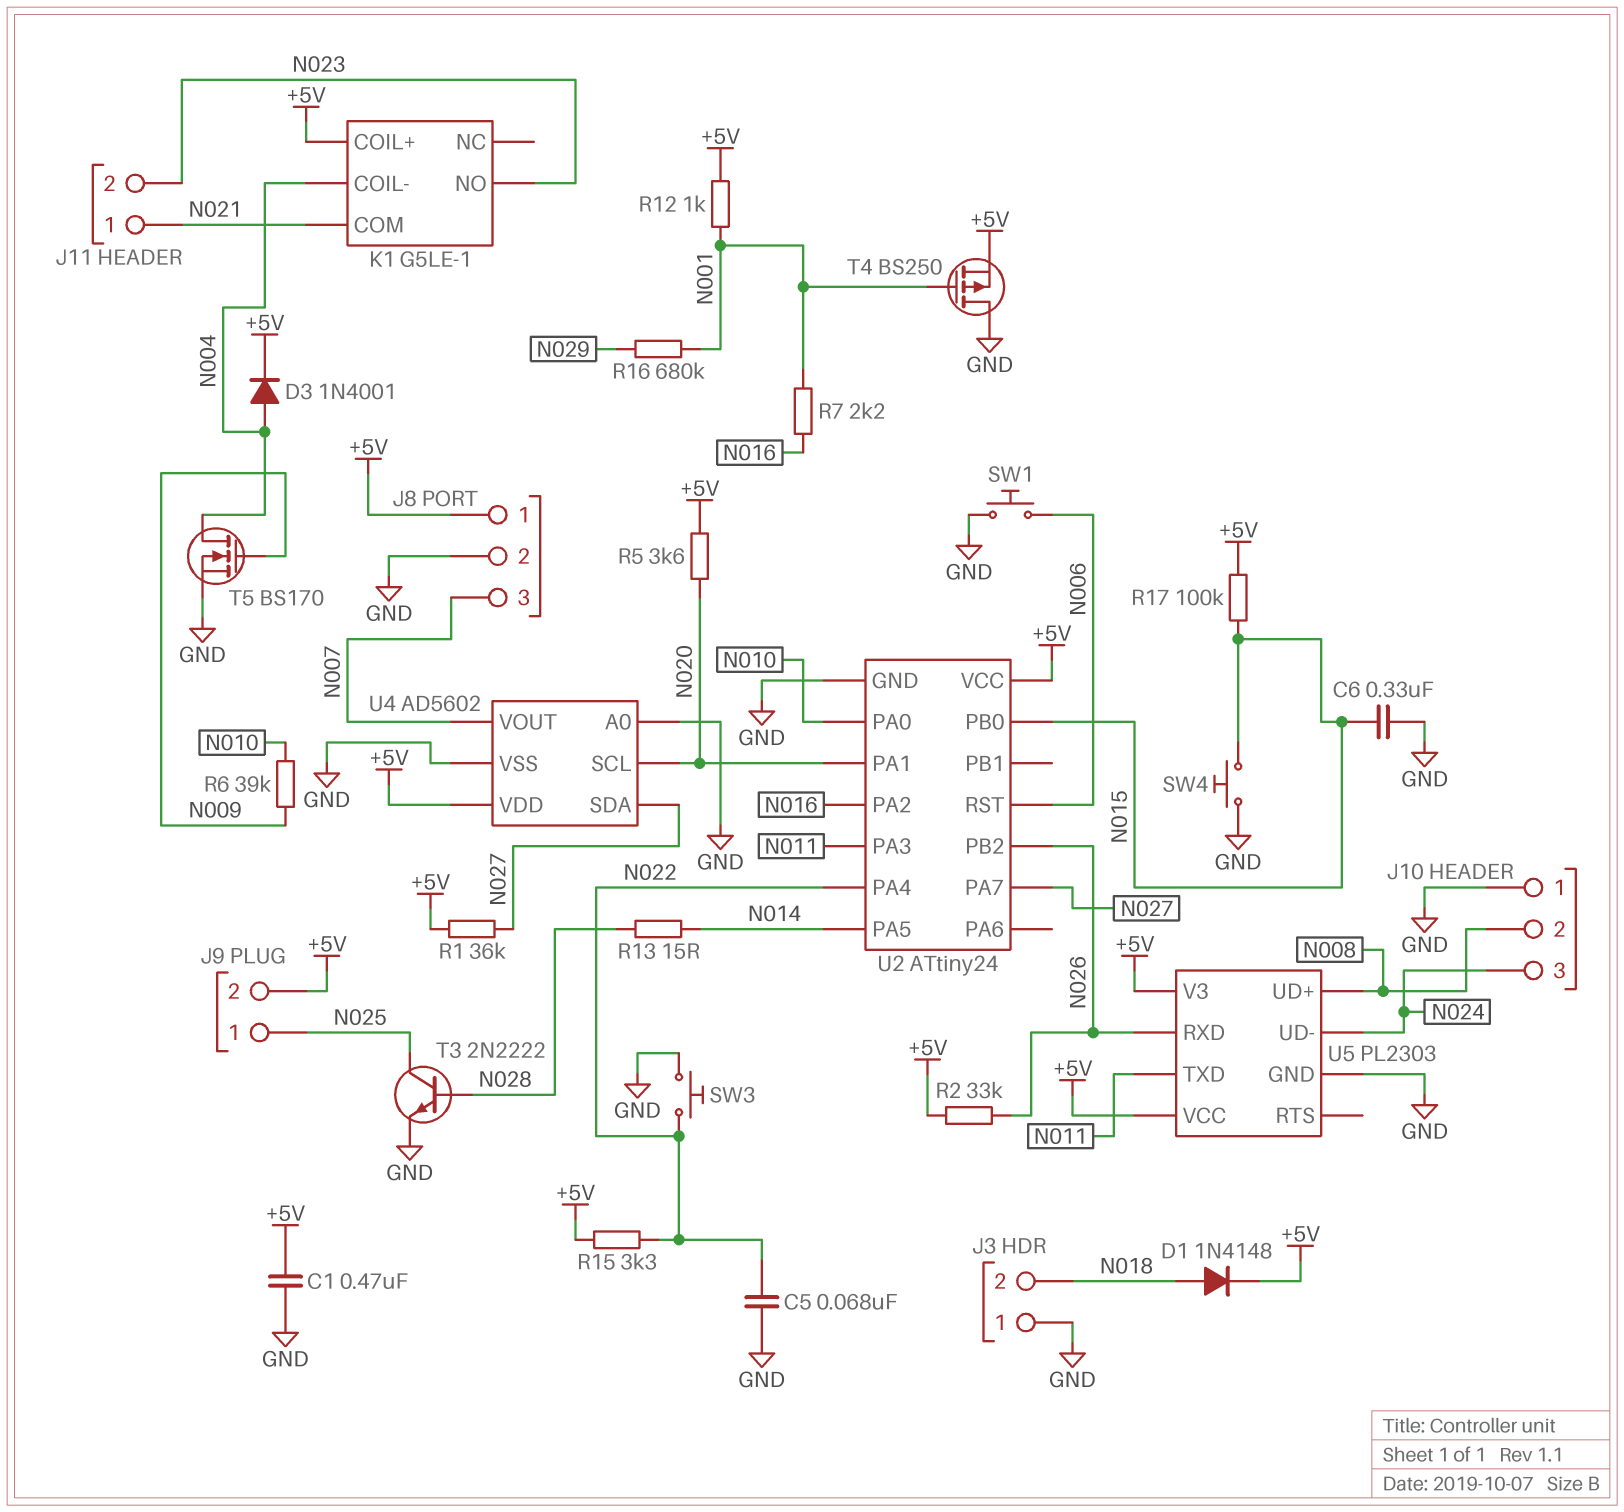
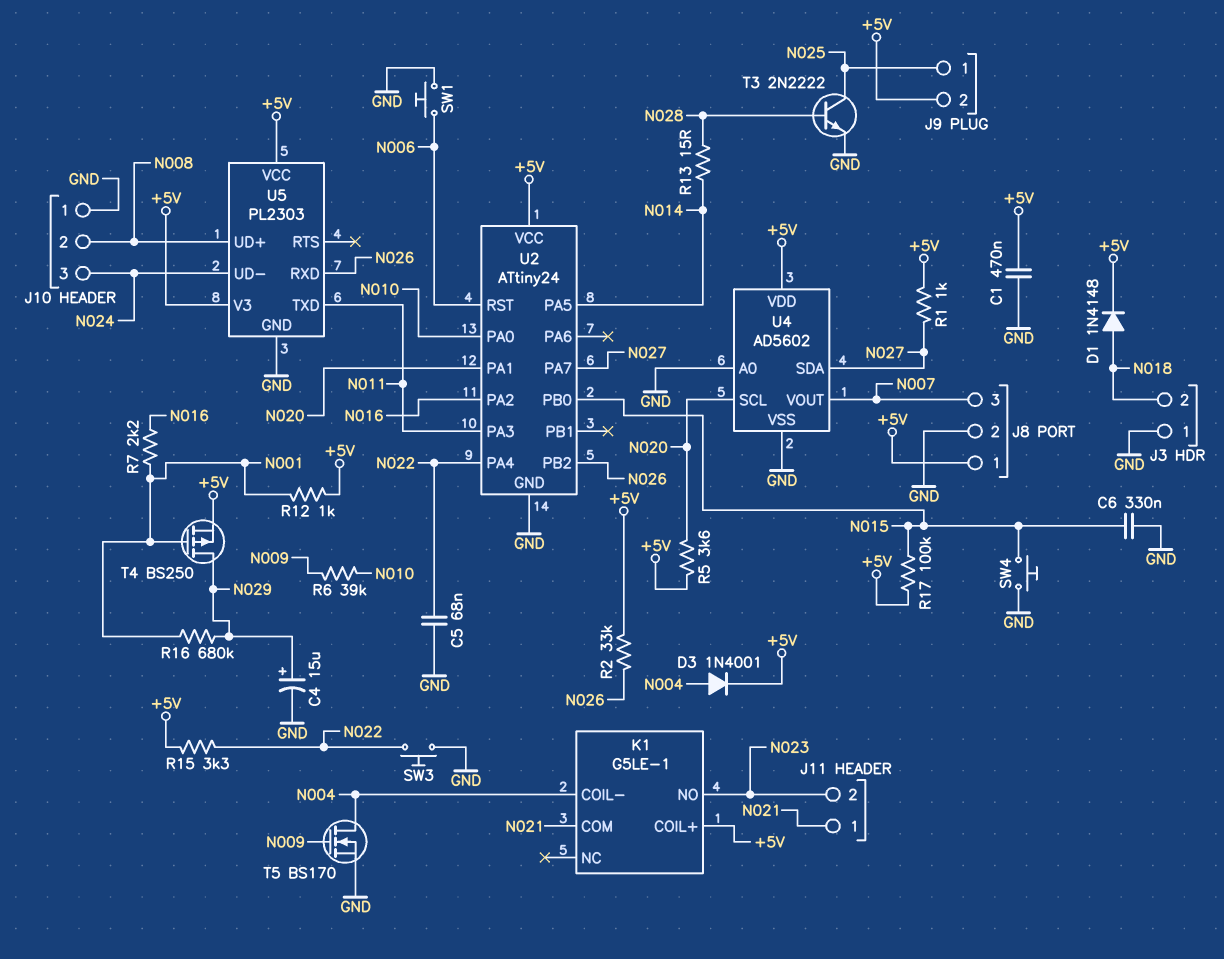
C4: none -> 15uF (plus N029, minus GND)
R1: 36k (+5V, N027) -> 1k (+5V, N027)
T4: PMOS BS250 (G N001, D GND, S +5V) -> PMOS BS250 (G N001, D N029, S +5V)

